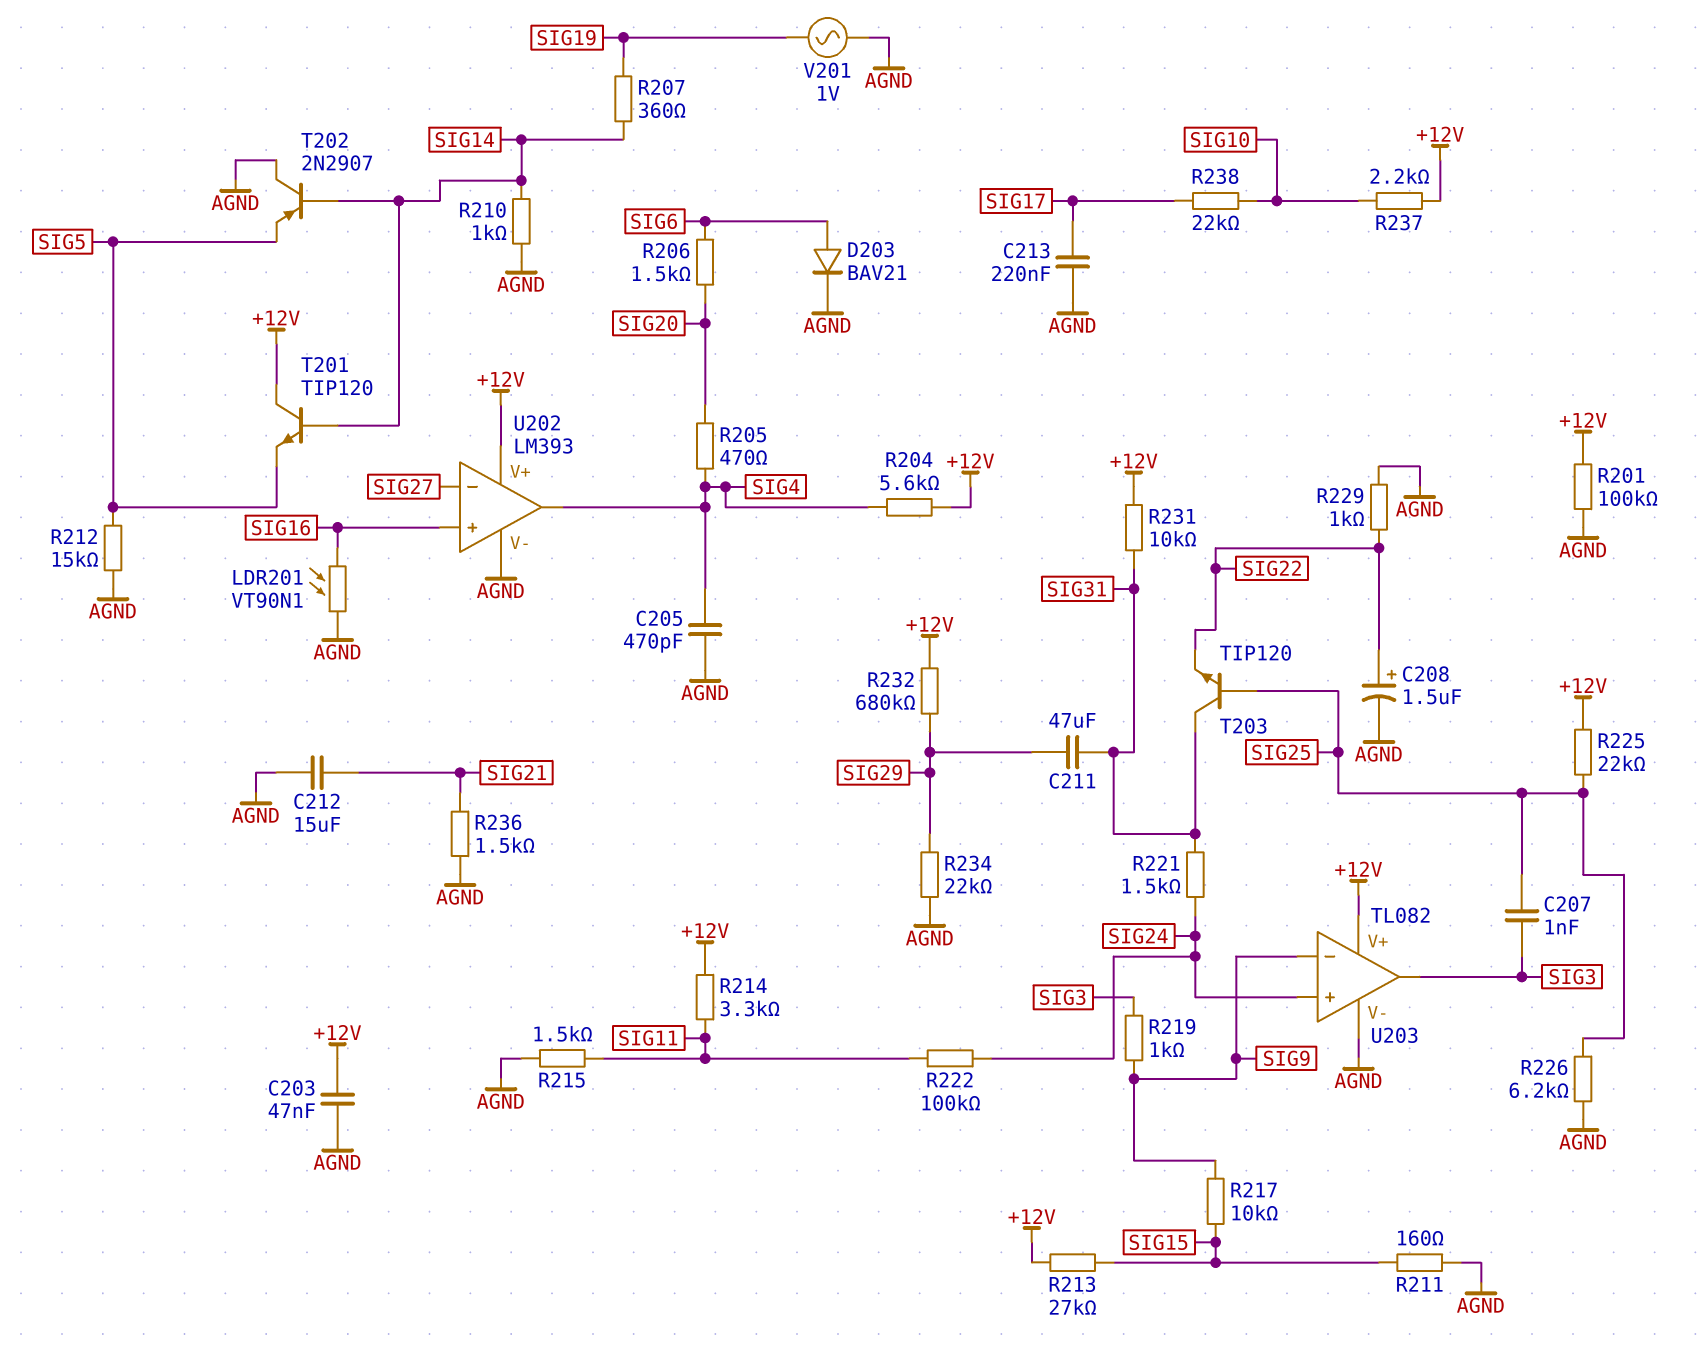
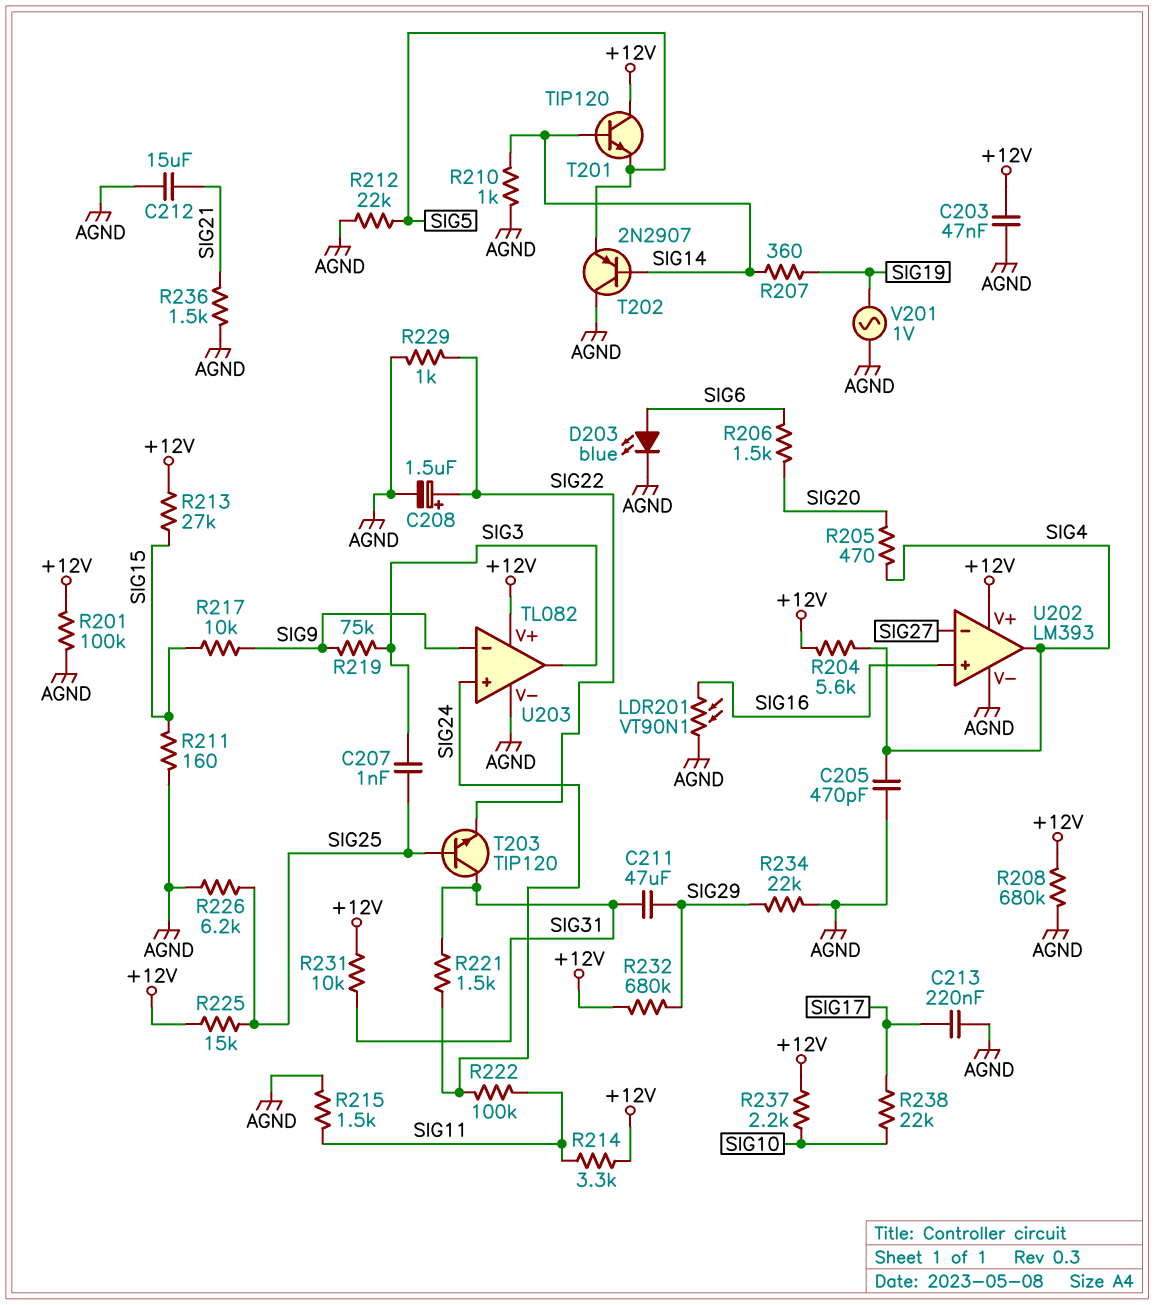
D203: diode BAV21 (A SIG6, K AGND) -> LED blue (A SIG6, K AGND)
R208: none -> 680k (+12V, AGND)
R212: 15k (AGND, SIG5) -> 22k (AGND, SIG5)
R219: 1k (SIG3, SIG9) -> 75k (SIG3, SIG9)
R225: 22k (+12V, SIG25) -> 15k (+12V, SIG25)

